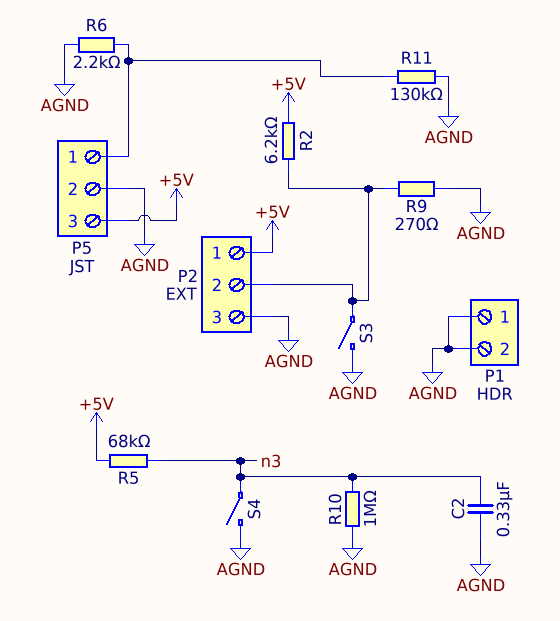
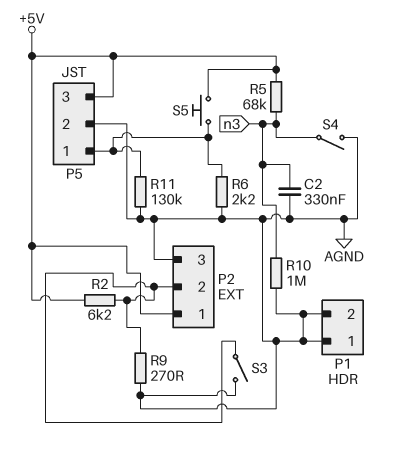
S5: none -> button (+5V, P5/1)

